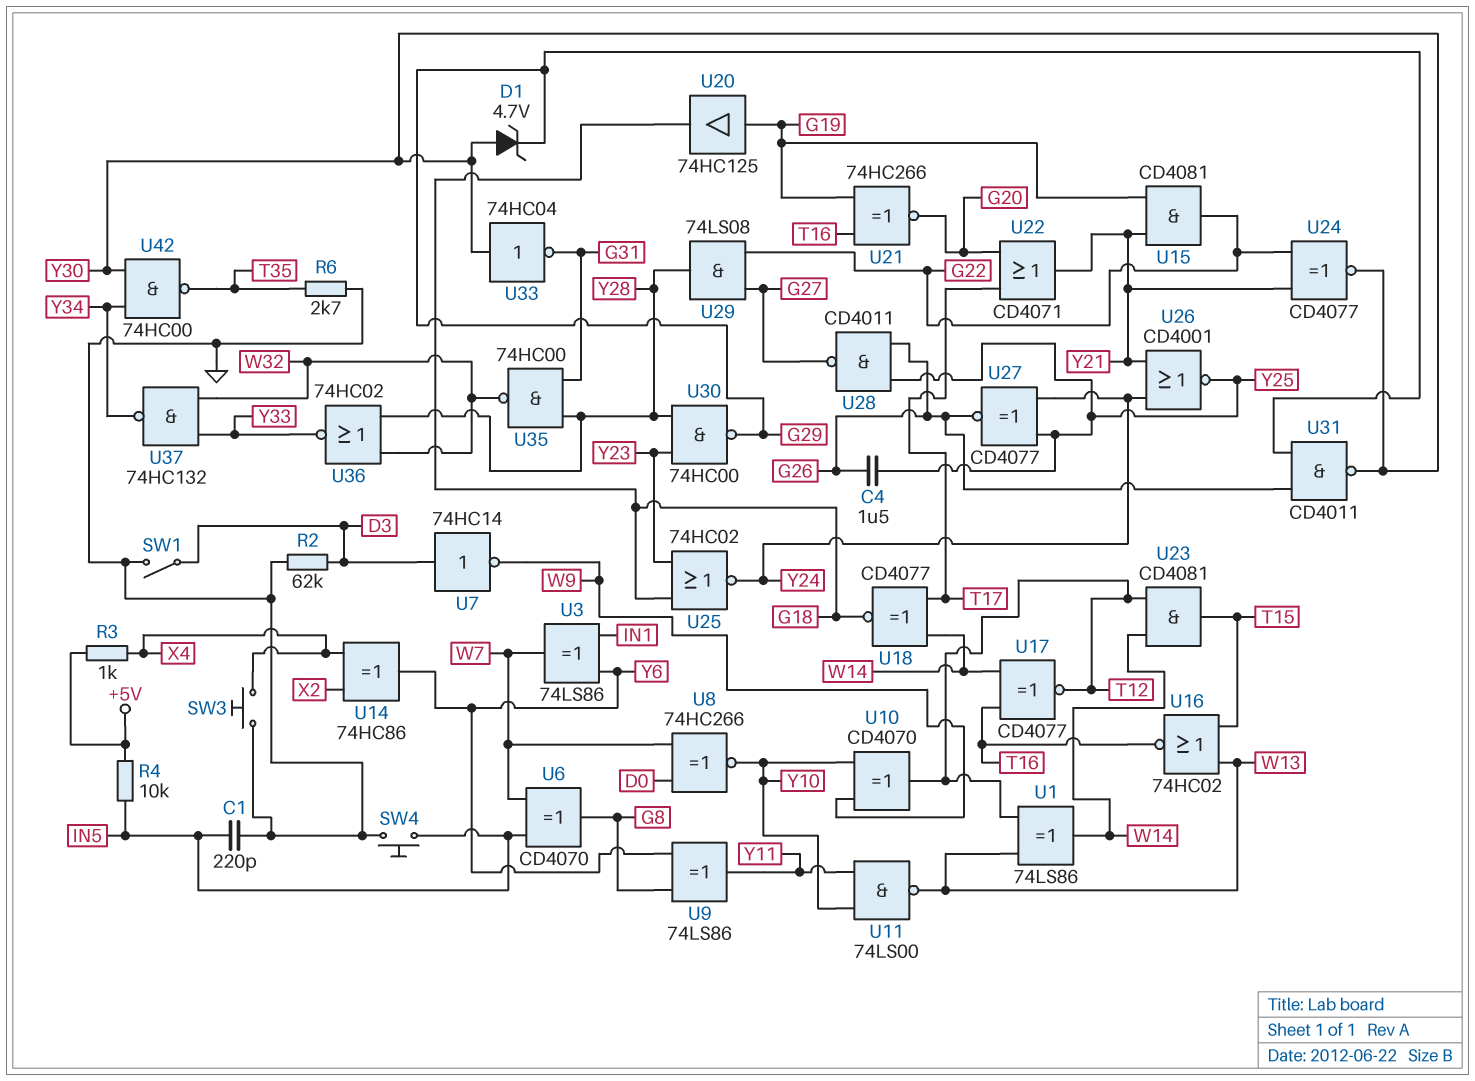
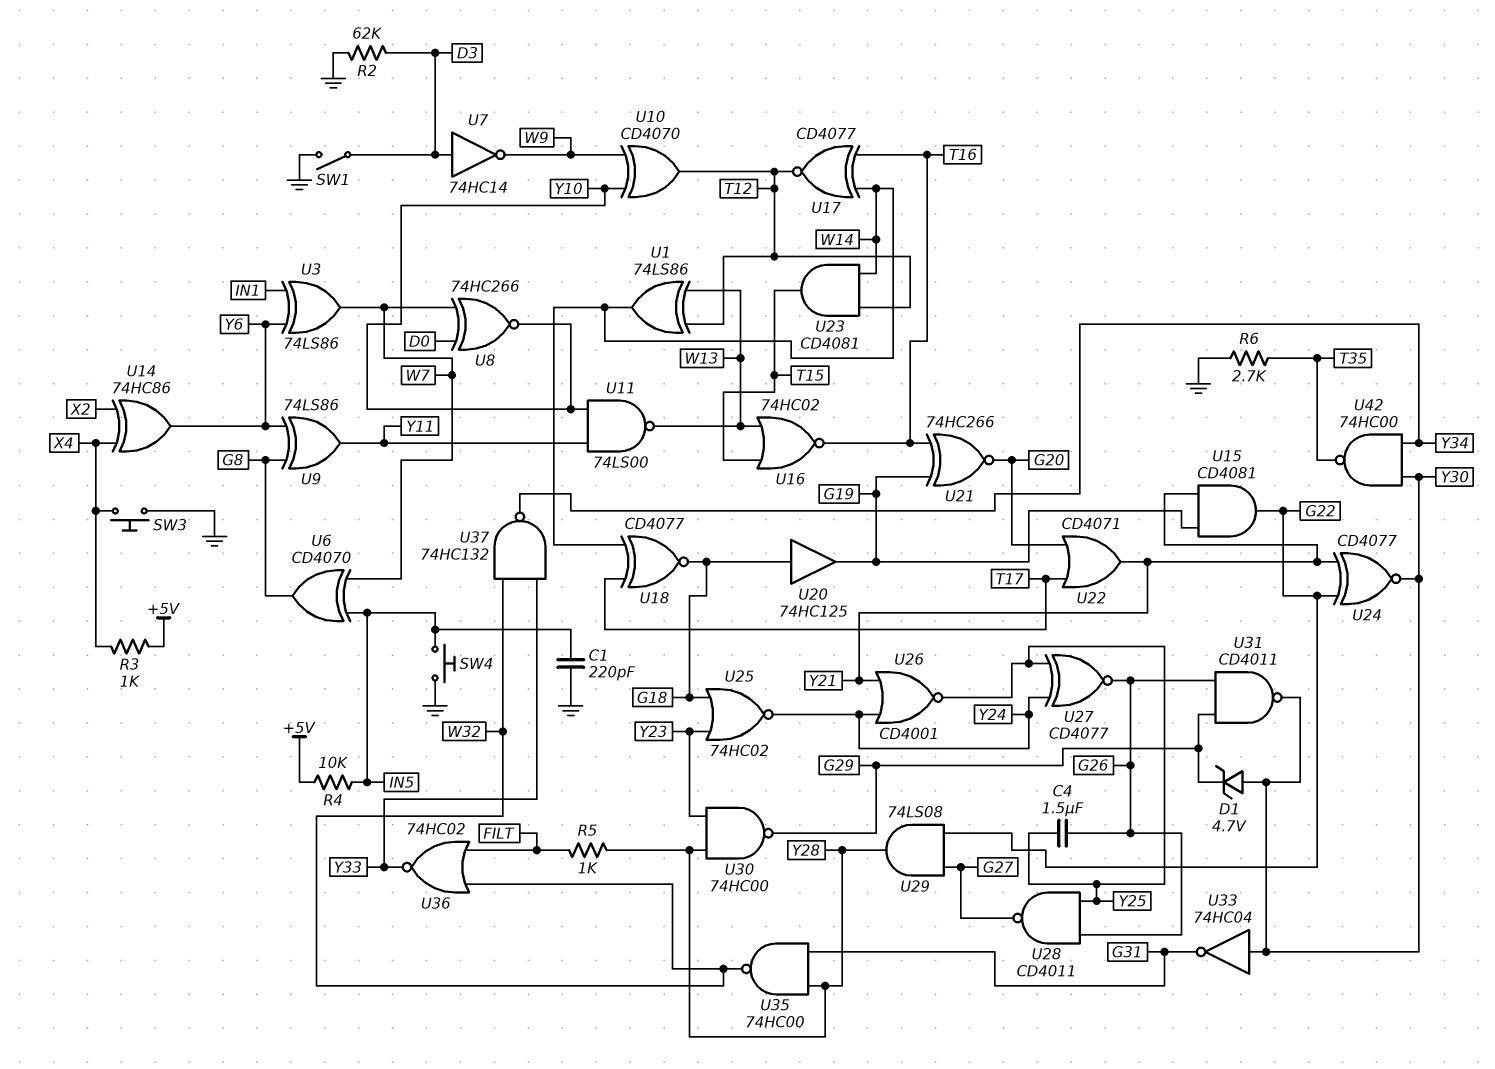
R5: none -> 1k (FILT, Y28)
U20: buffer 74HC125 (in G19, out G18) -> buffer 74HC125 (in G18, out G19)
U36: NOR 74HC02 (in W32, in Y28, out Y33) -> NOR 74HC02 (in FILT, in W32, out Y33)

